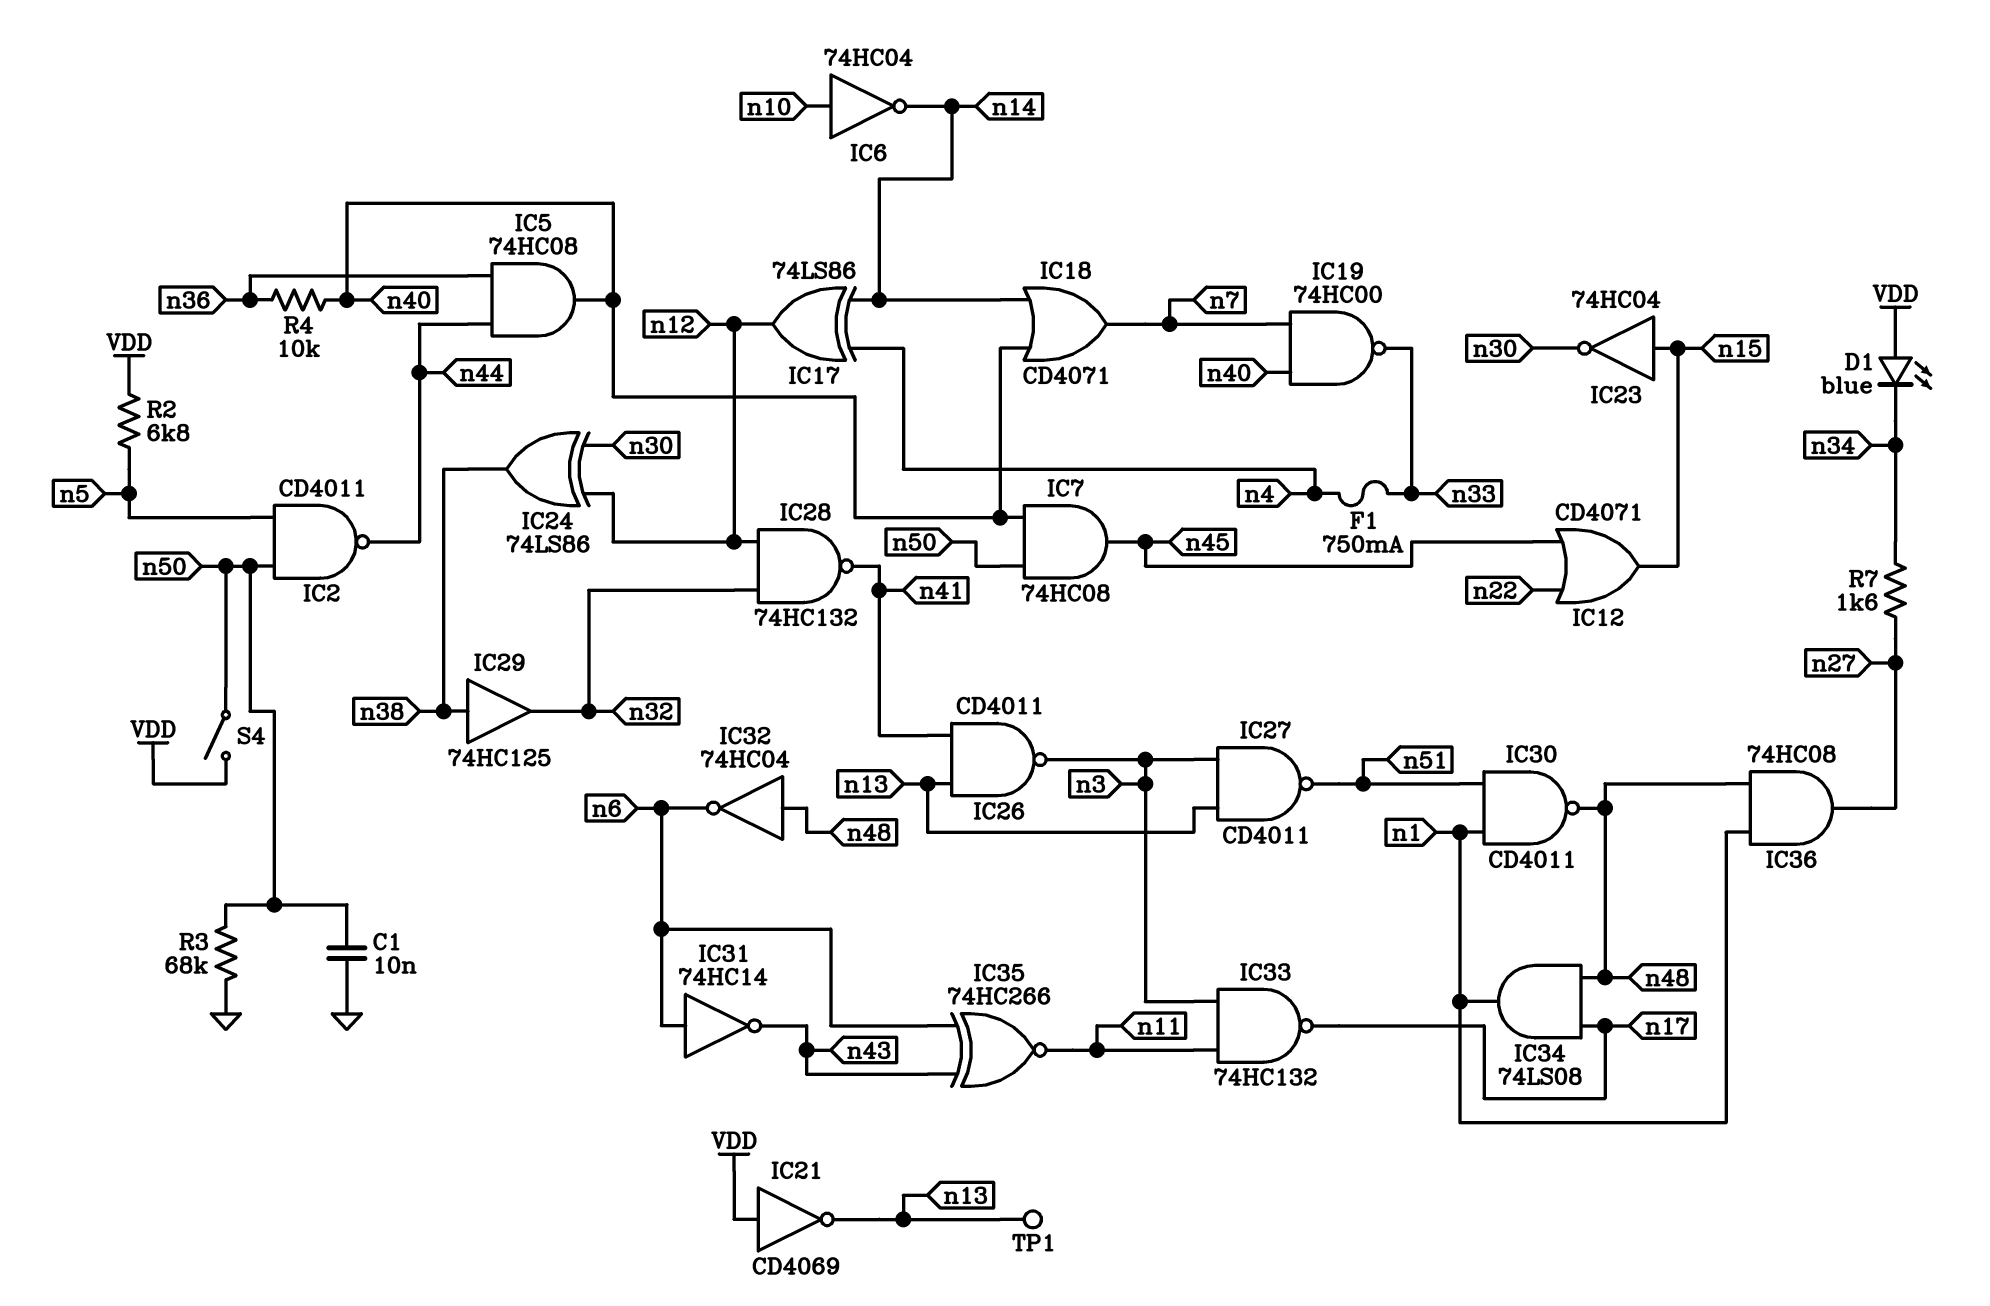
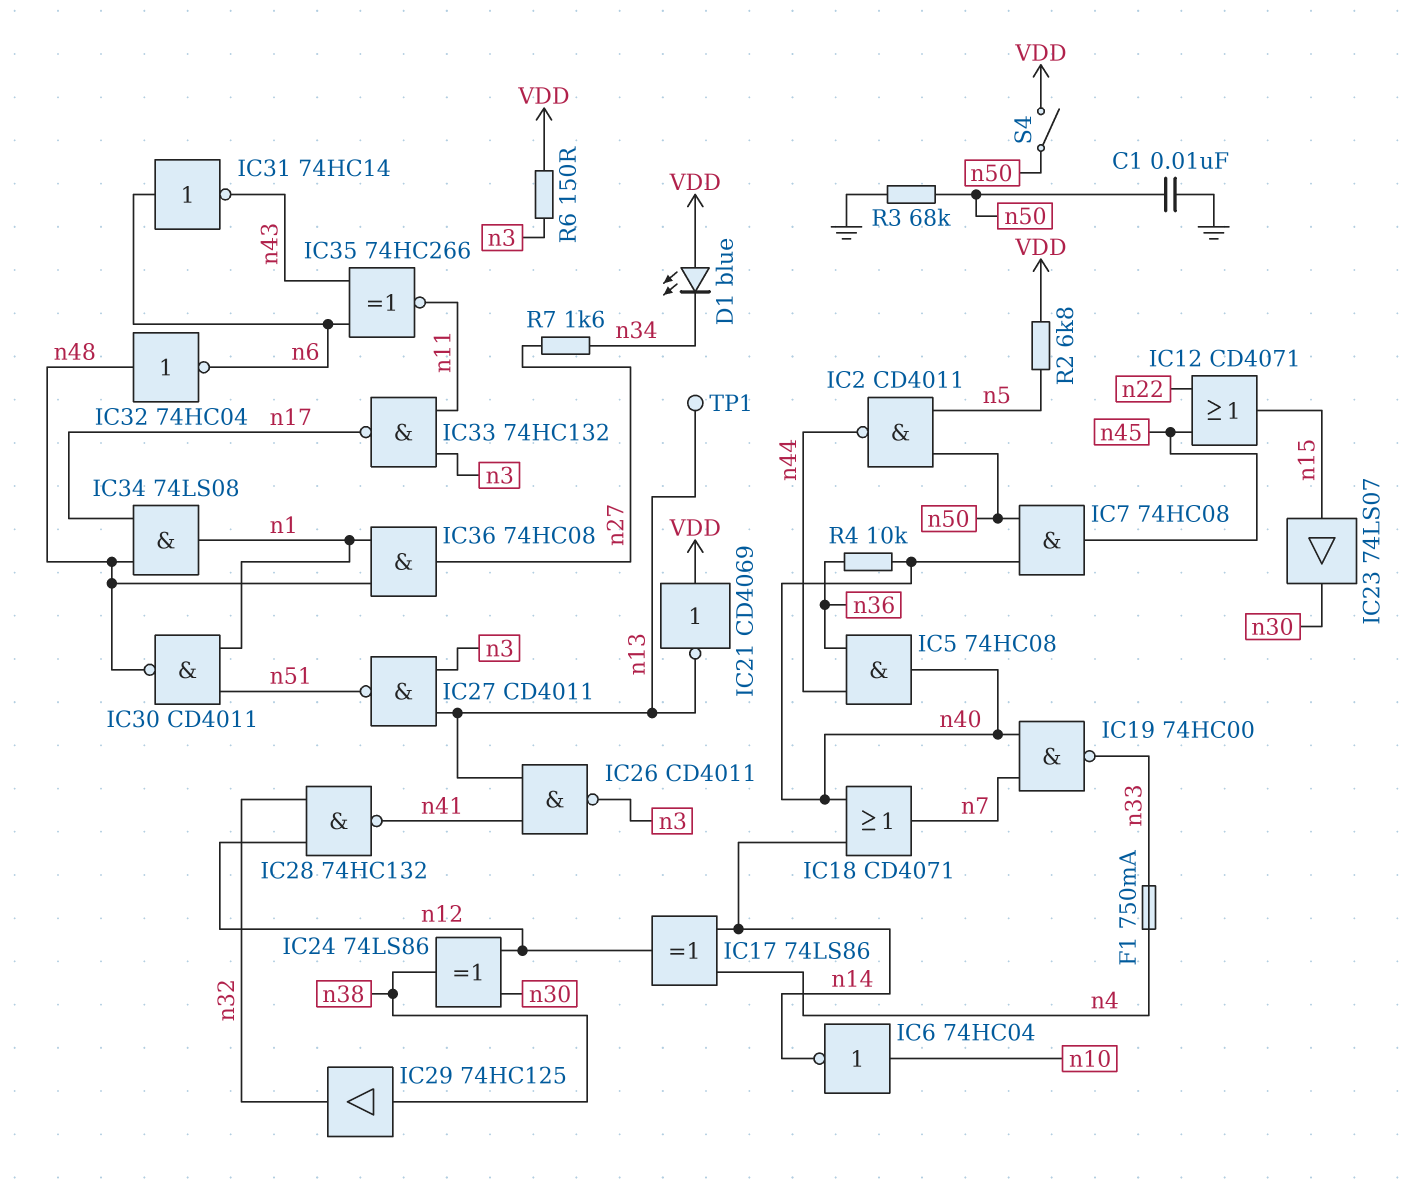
IC23: NOT 74HC04 (in n15, out n30) -> buffer 74LS07 (in n15, out n30)
R6: none -> 150 (VDD, n3)

